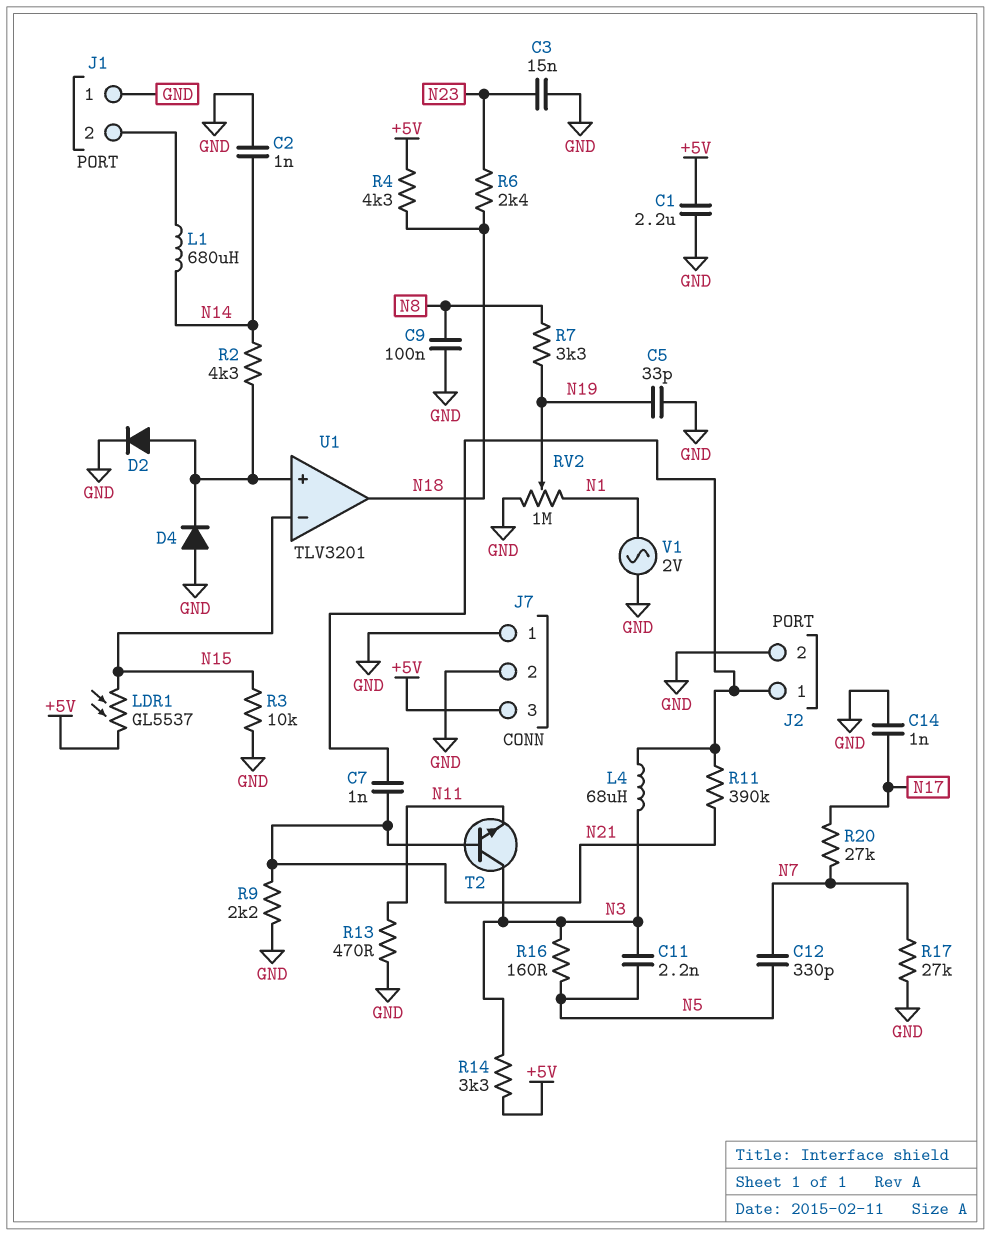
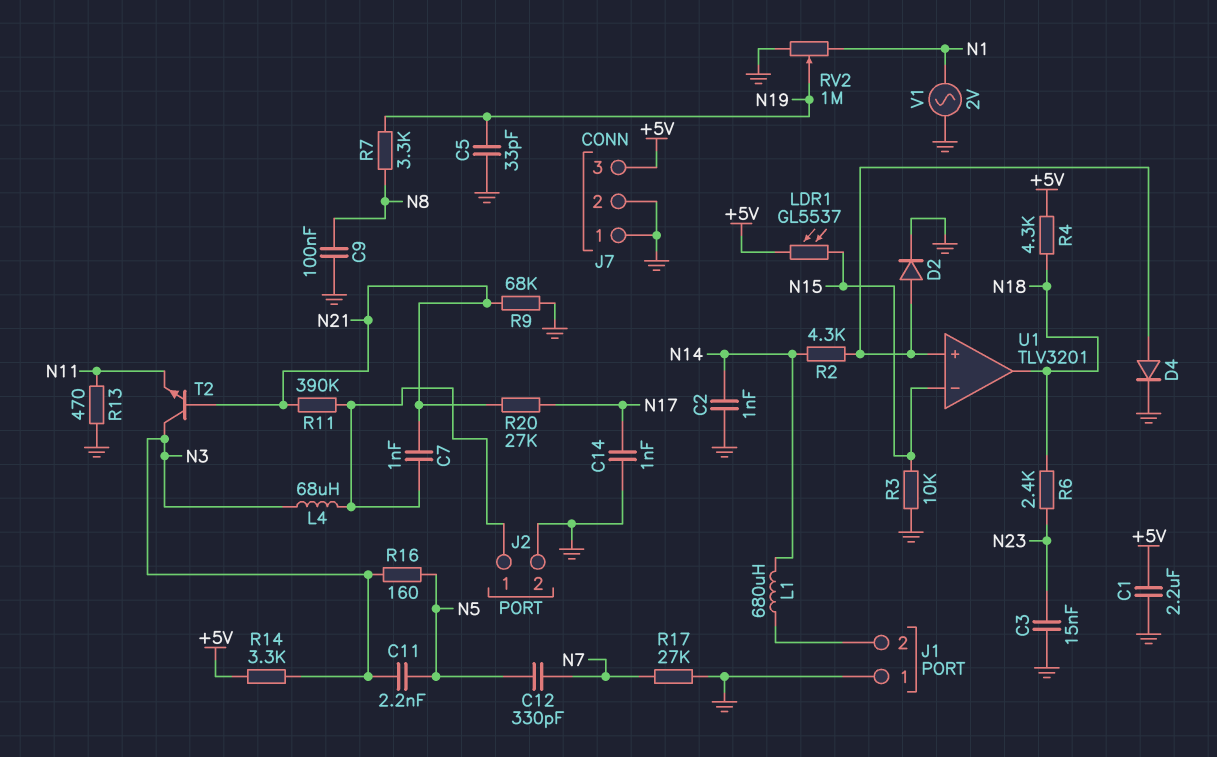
D4: diode (A GND, K U1/in+) -> diode (A U1/in+, K GND)
R9: 2.2k (GND, N21) -> 68k (GND, N21)
R20: 27k (N7, N17) -> 27k (N17, N21)

